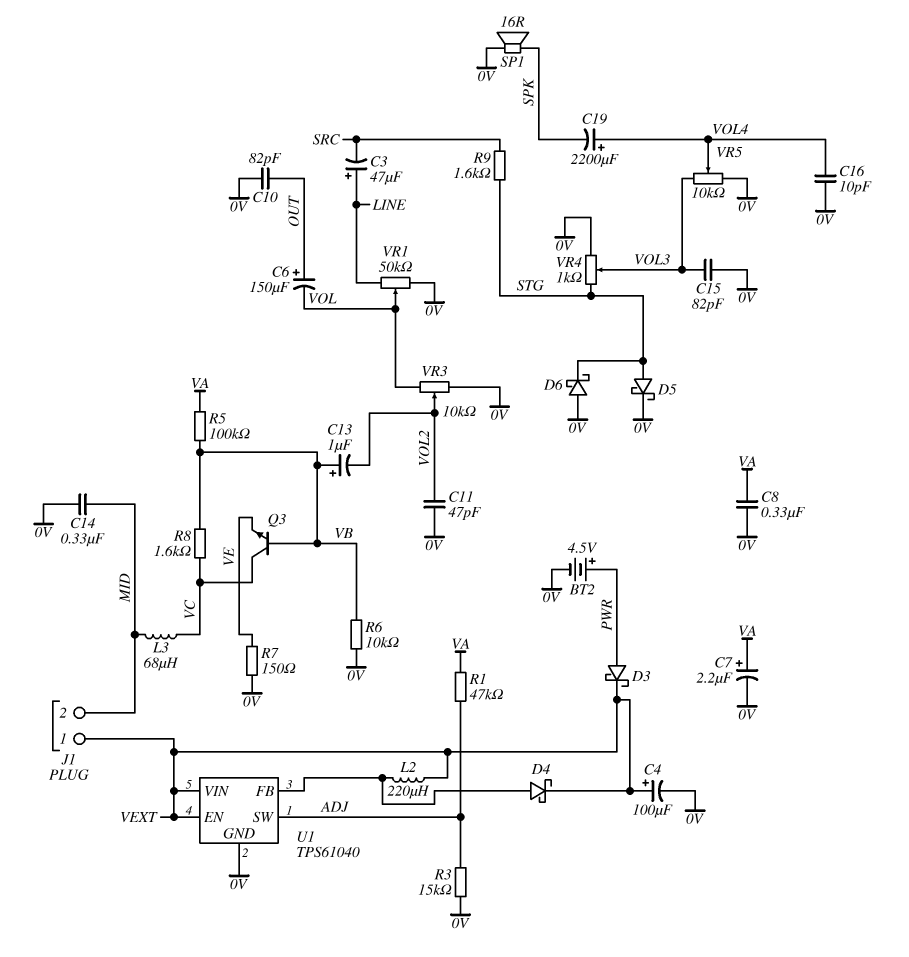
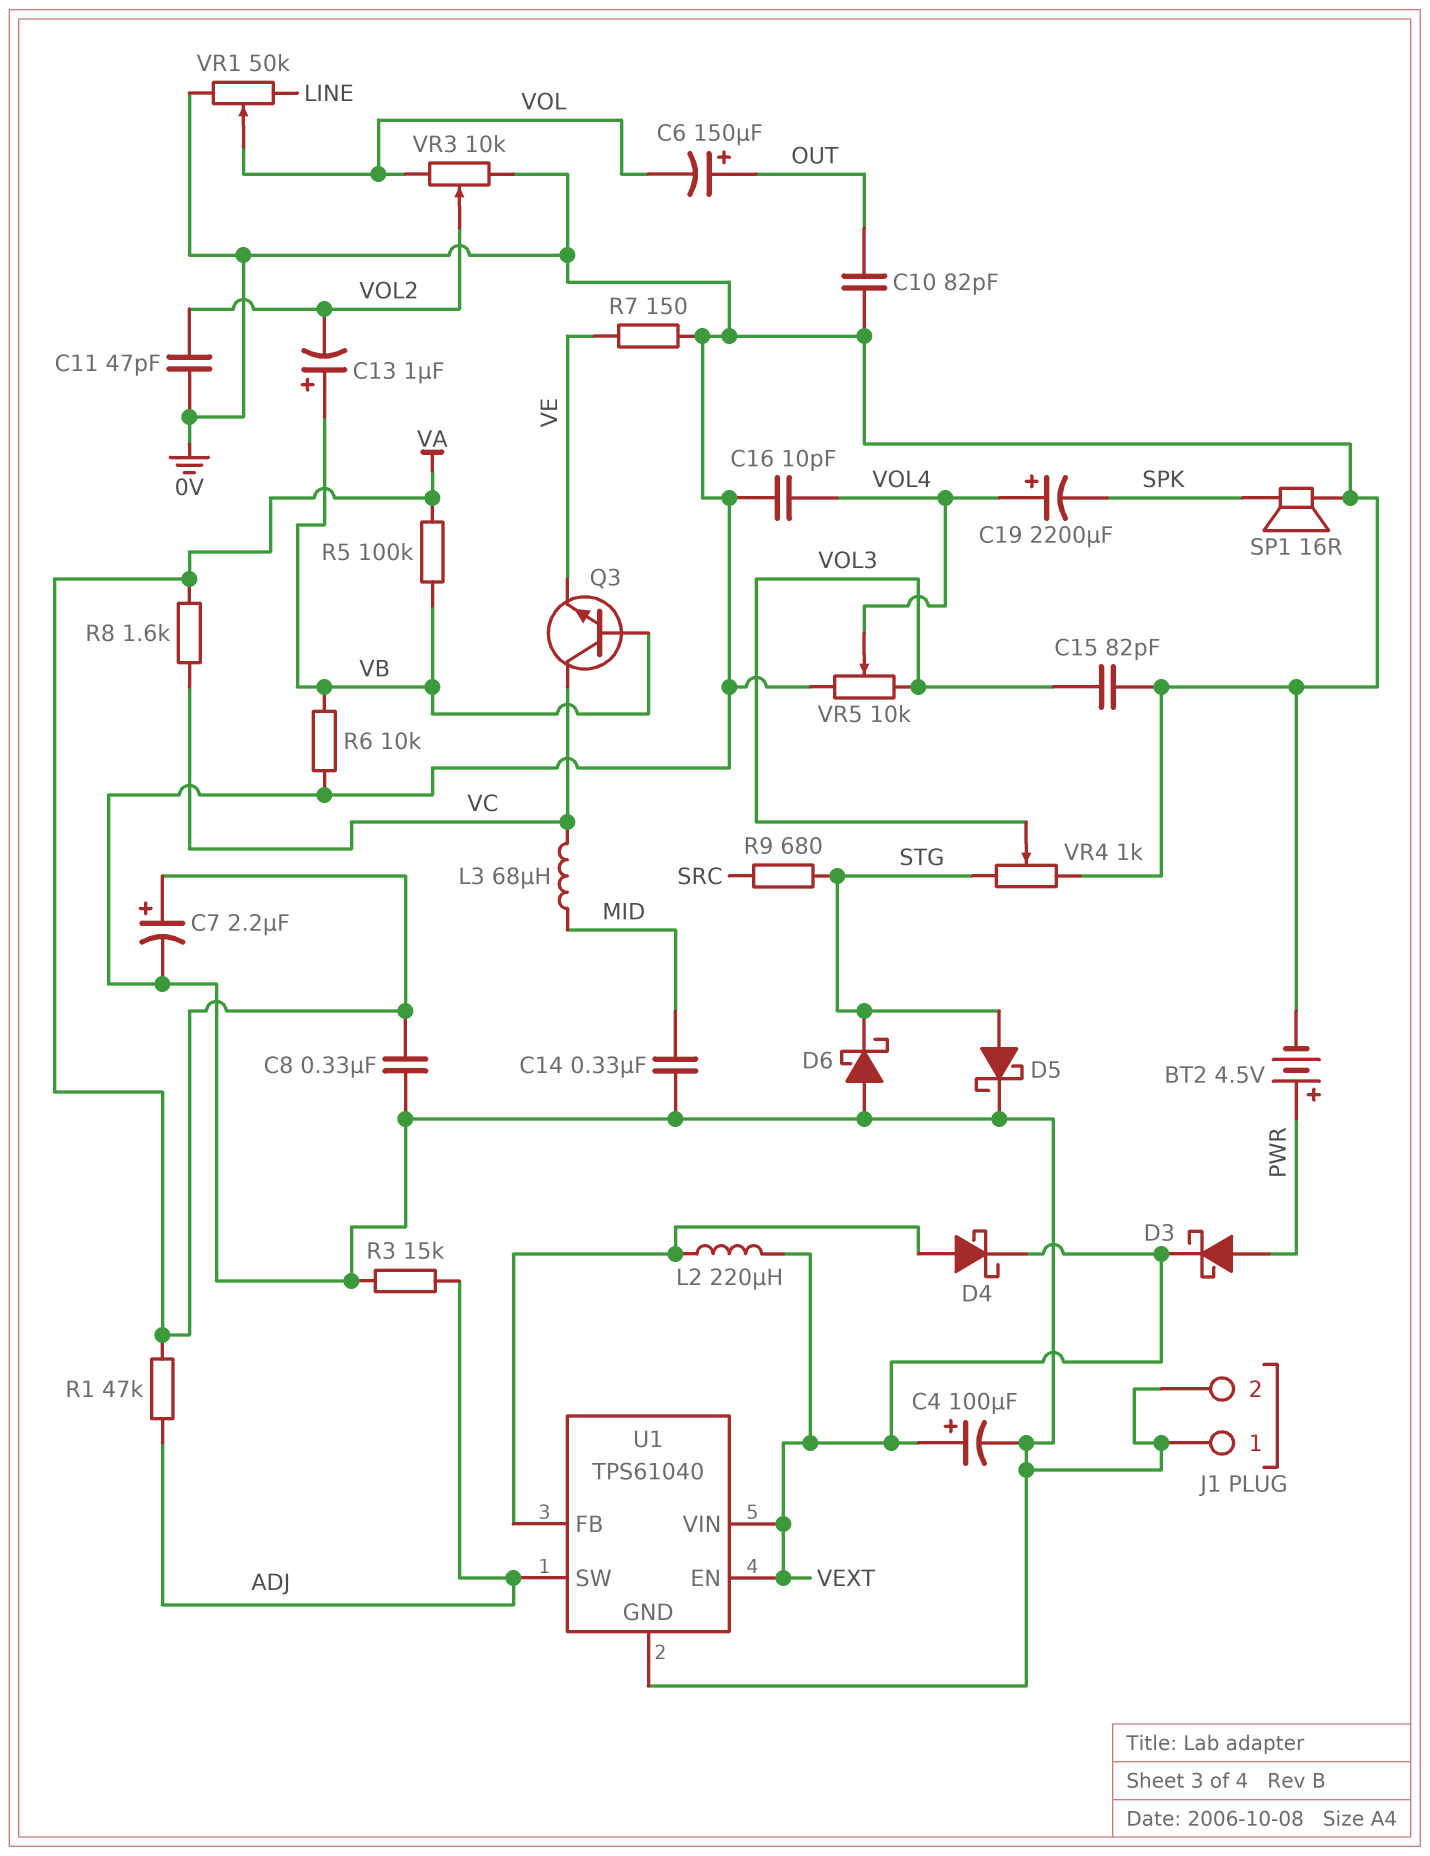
C3: 47uF (plus LINE, minus SRC) -> none
J1 pin 1: VEXT -> 0V
J1 pin 2: MID -> 0V
R8: 1.6k (VB, VC) -> 1.6k (VA, VC)
R9: 1.6k (SRC, STG) -> 680 (SRC, STG)

